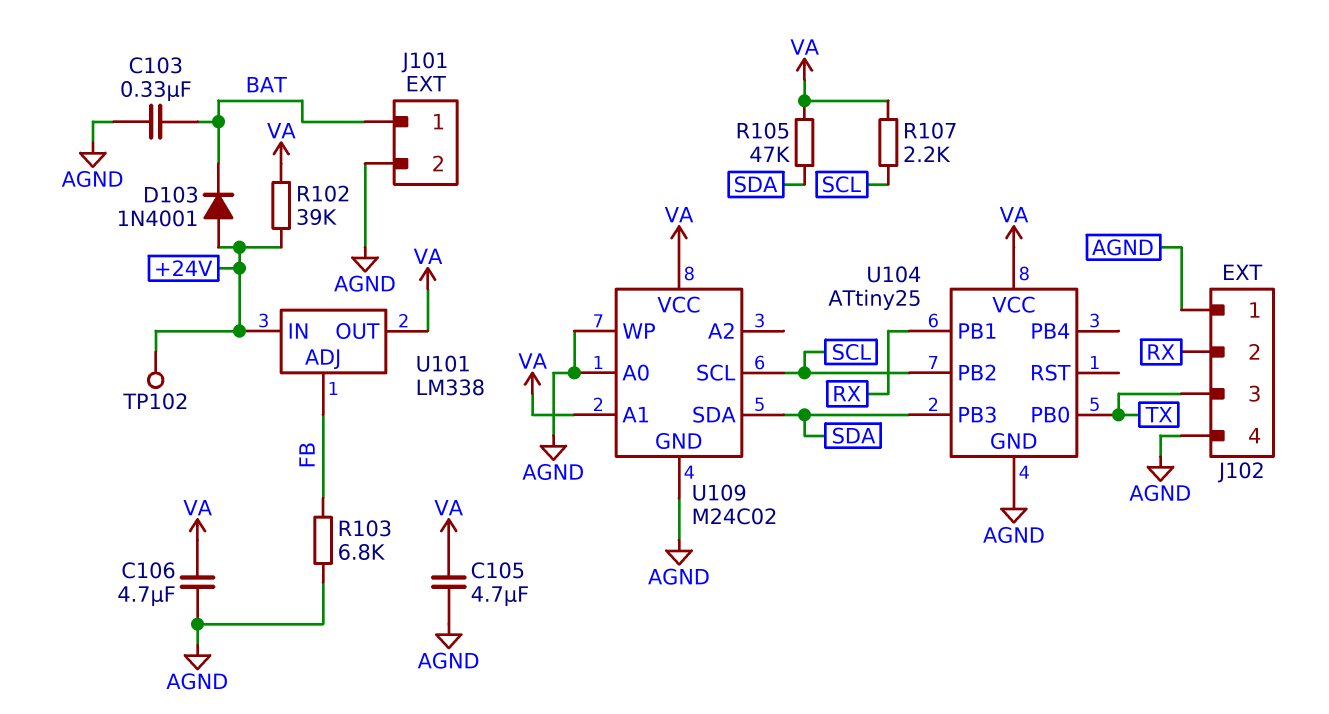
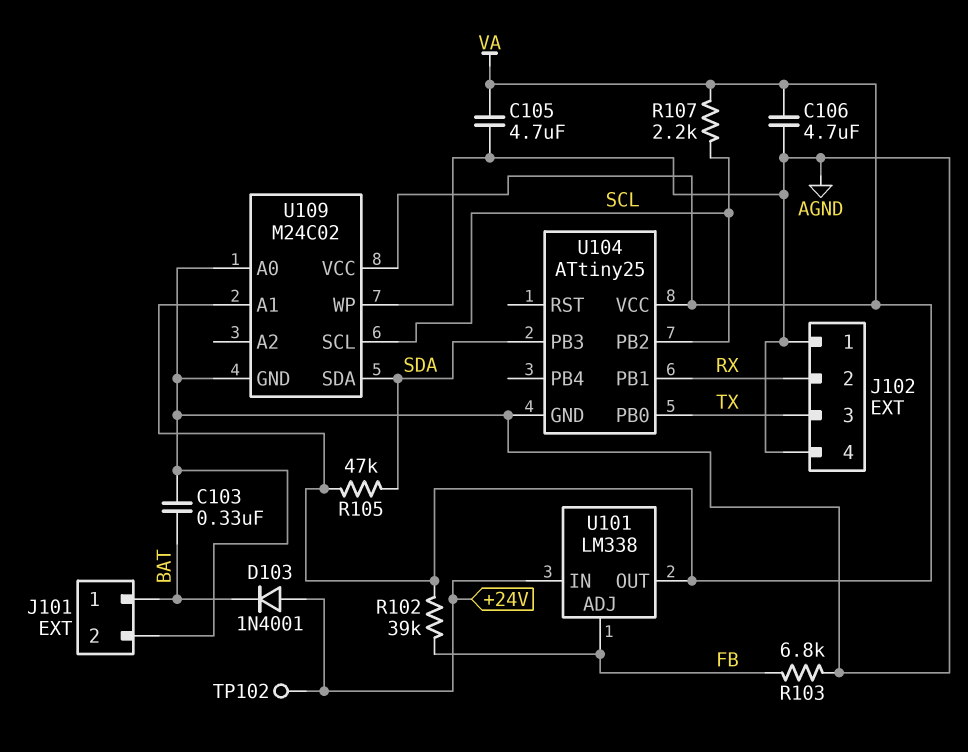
R102: 39k (+24V, VA) -> 39k (FB, VA)

